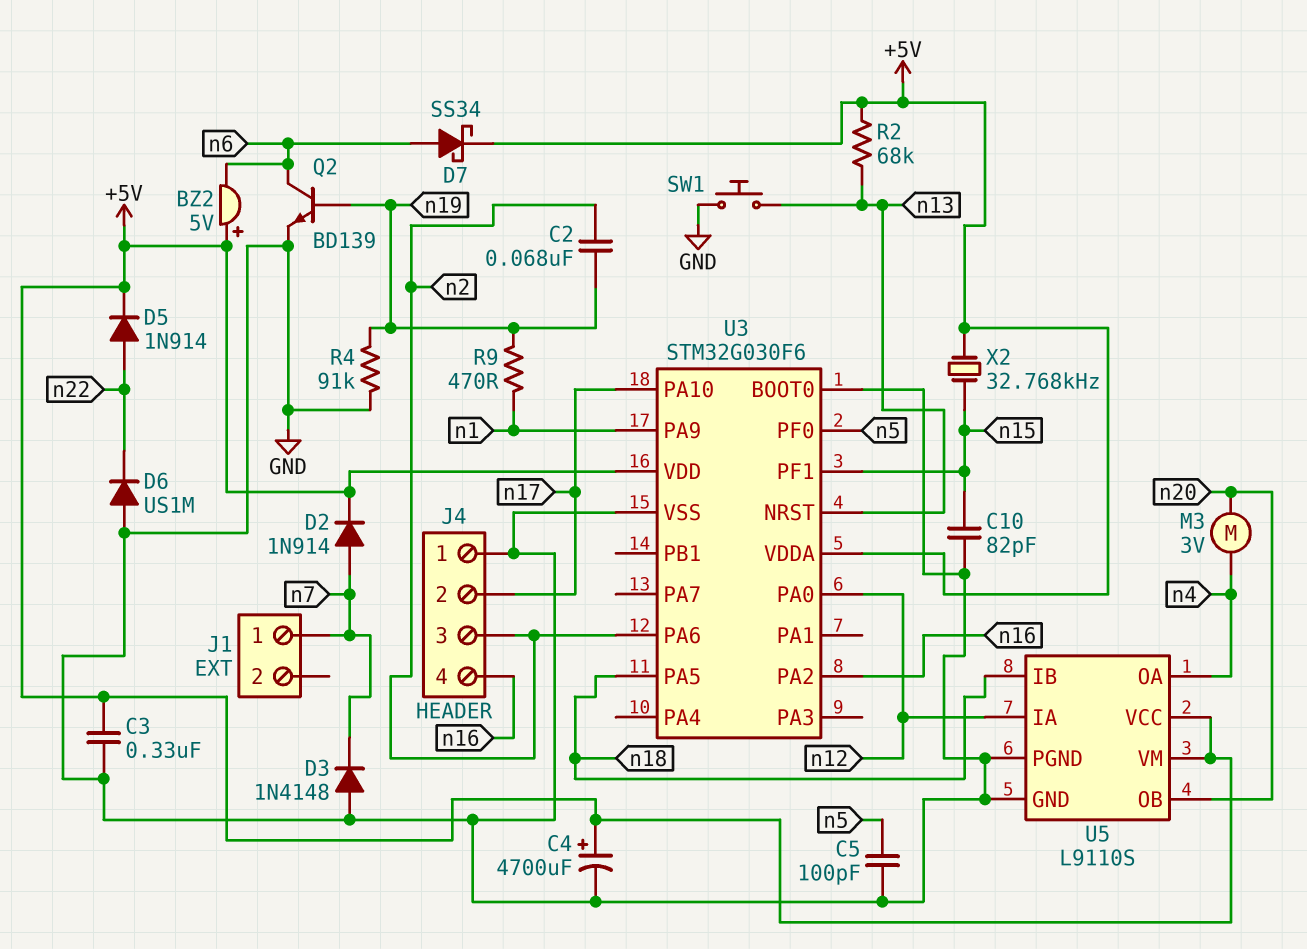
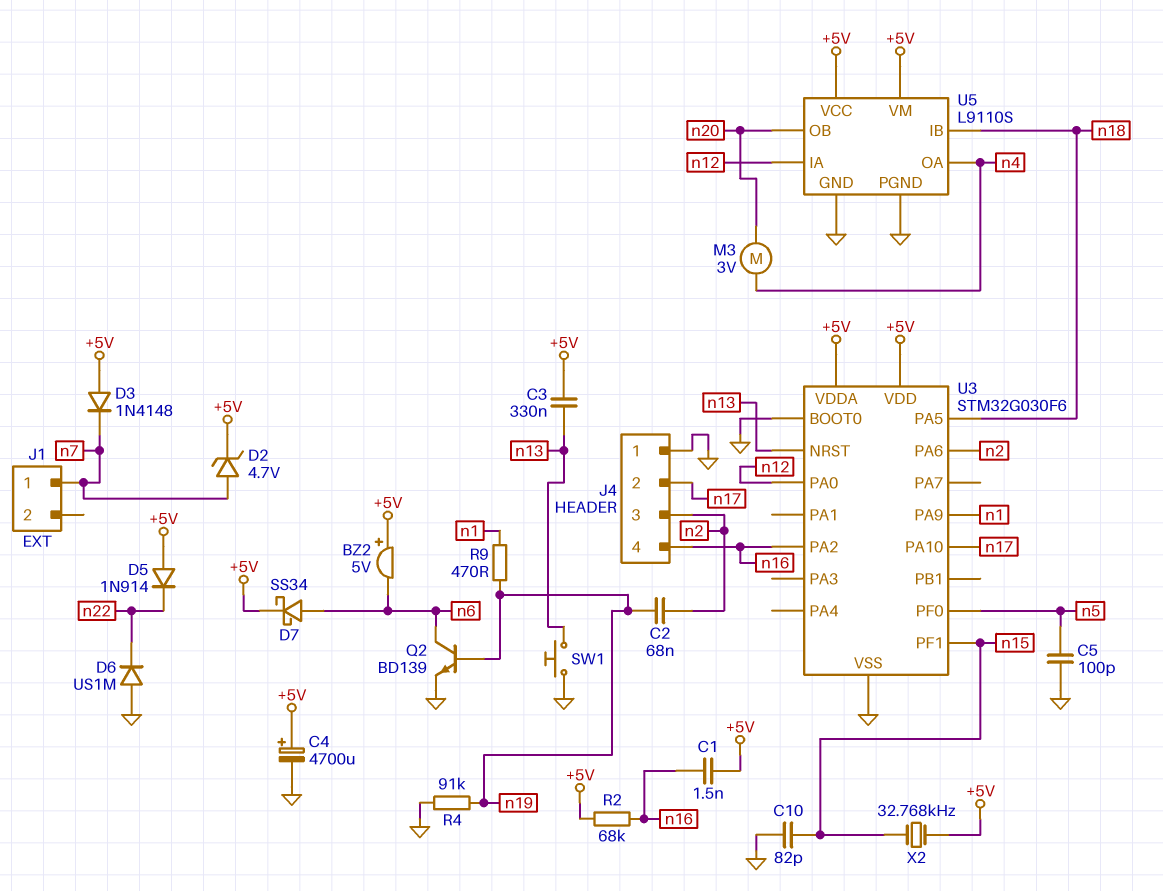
C1: none -> 1.5nF (+5V, n16)
C3: 330nF (+5V, GND) -> 330nF (+5V, n13)
D2: diode 1N914 (A n7, K +5V) -> zener 4.7V (A n7, K +5V)
D3: diode 1N4148 (A GND, K n7) -> diode 1N4148 (A +5V, K n7)
D5: diode 1N914 (A n22, K +5V) -> diode 1N914 (A +5V, K n22)
R2: 68k (+5V, n13) -> 68k (+5V, n16)

